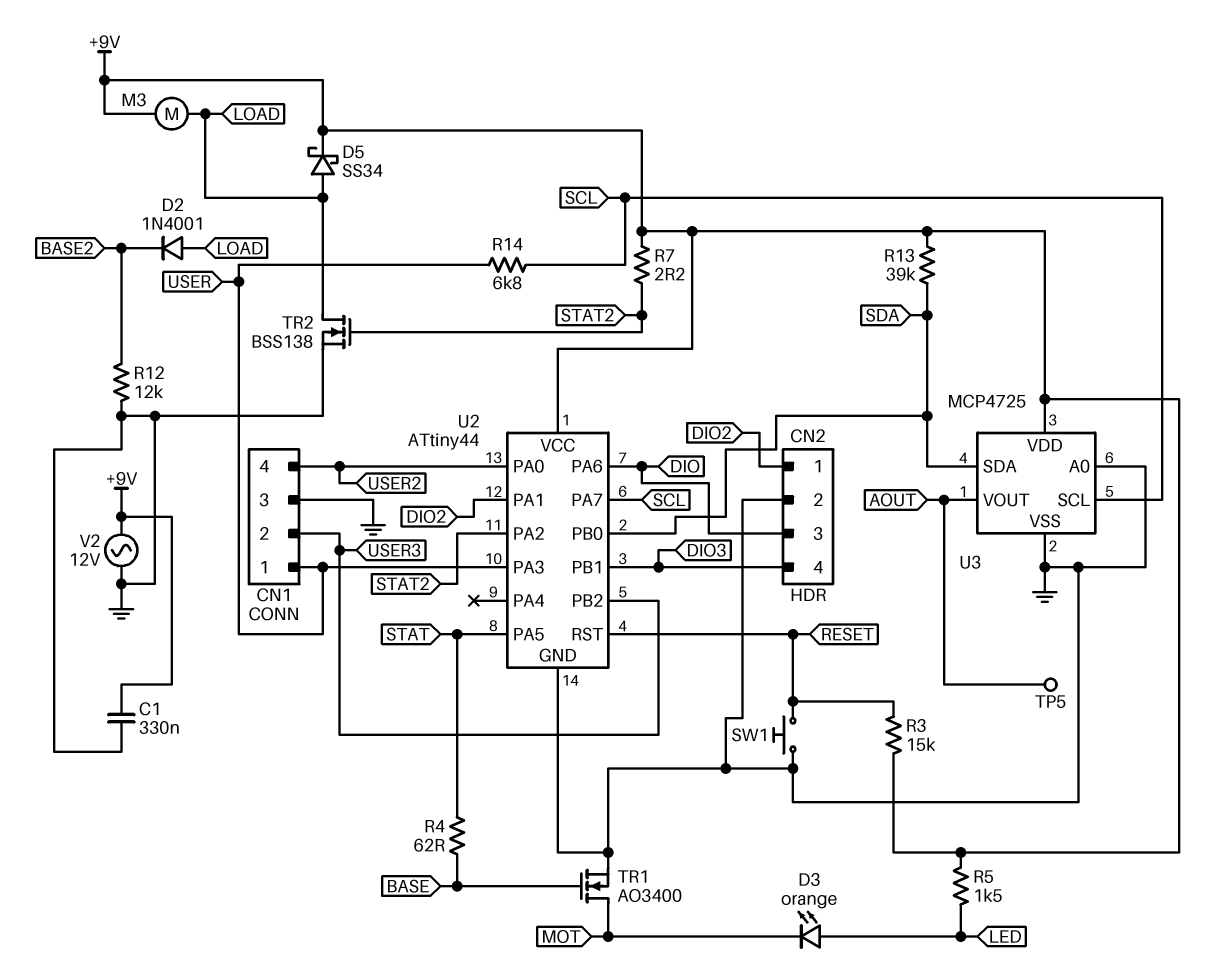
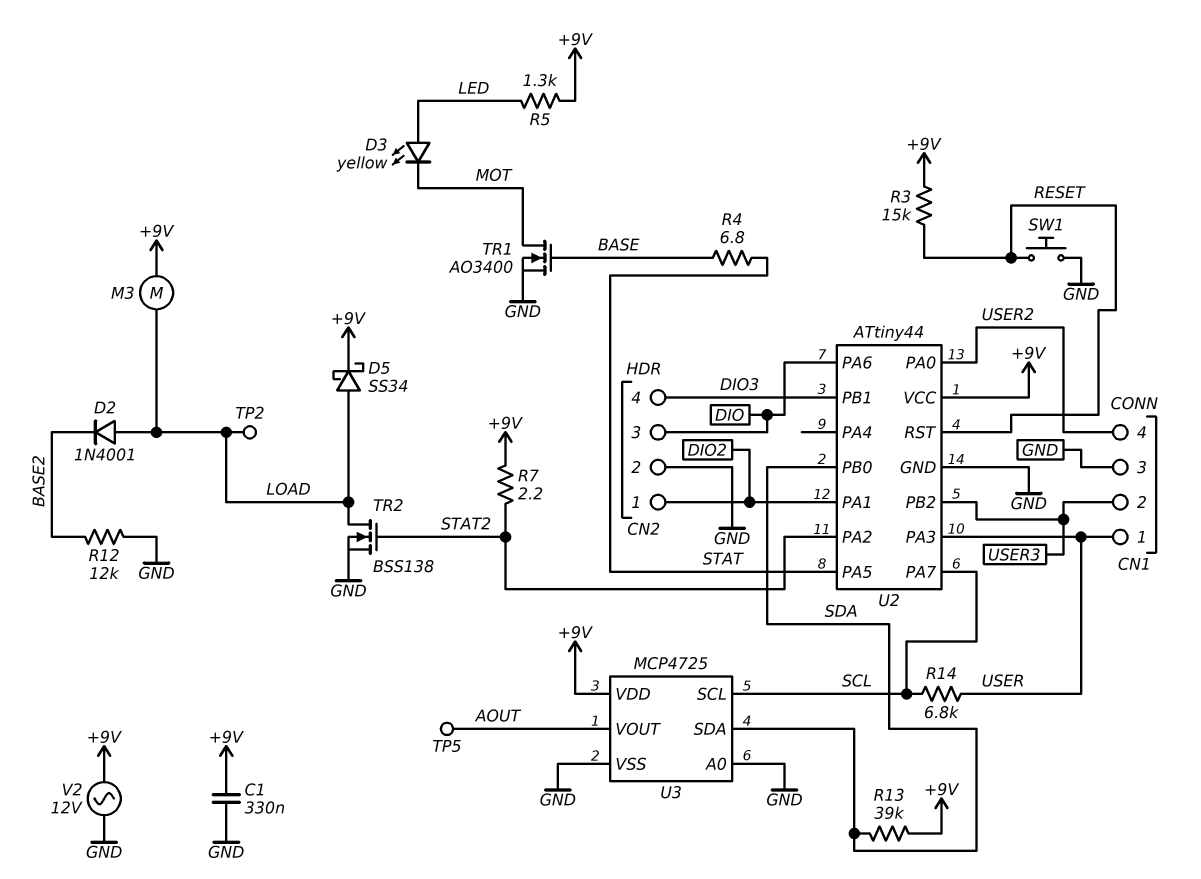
D3: LED orange (A LED, K MOT) -> LED yellow (A LED, K MOT)
R4: 62 (BASE, STAT) -> 6.8 (BASE, STAT)
R5: 1.5k (+9V, LED) -> 1.3k (+9V, LED)
TP2: none -> test point (LOAD)

